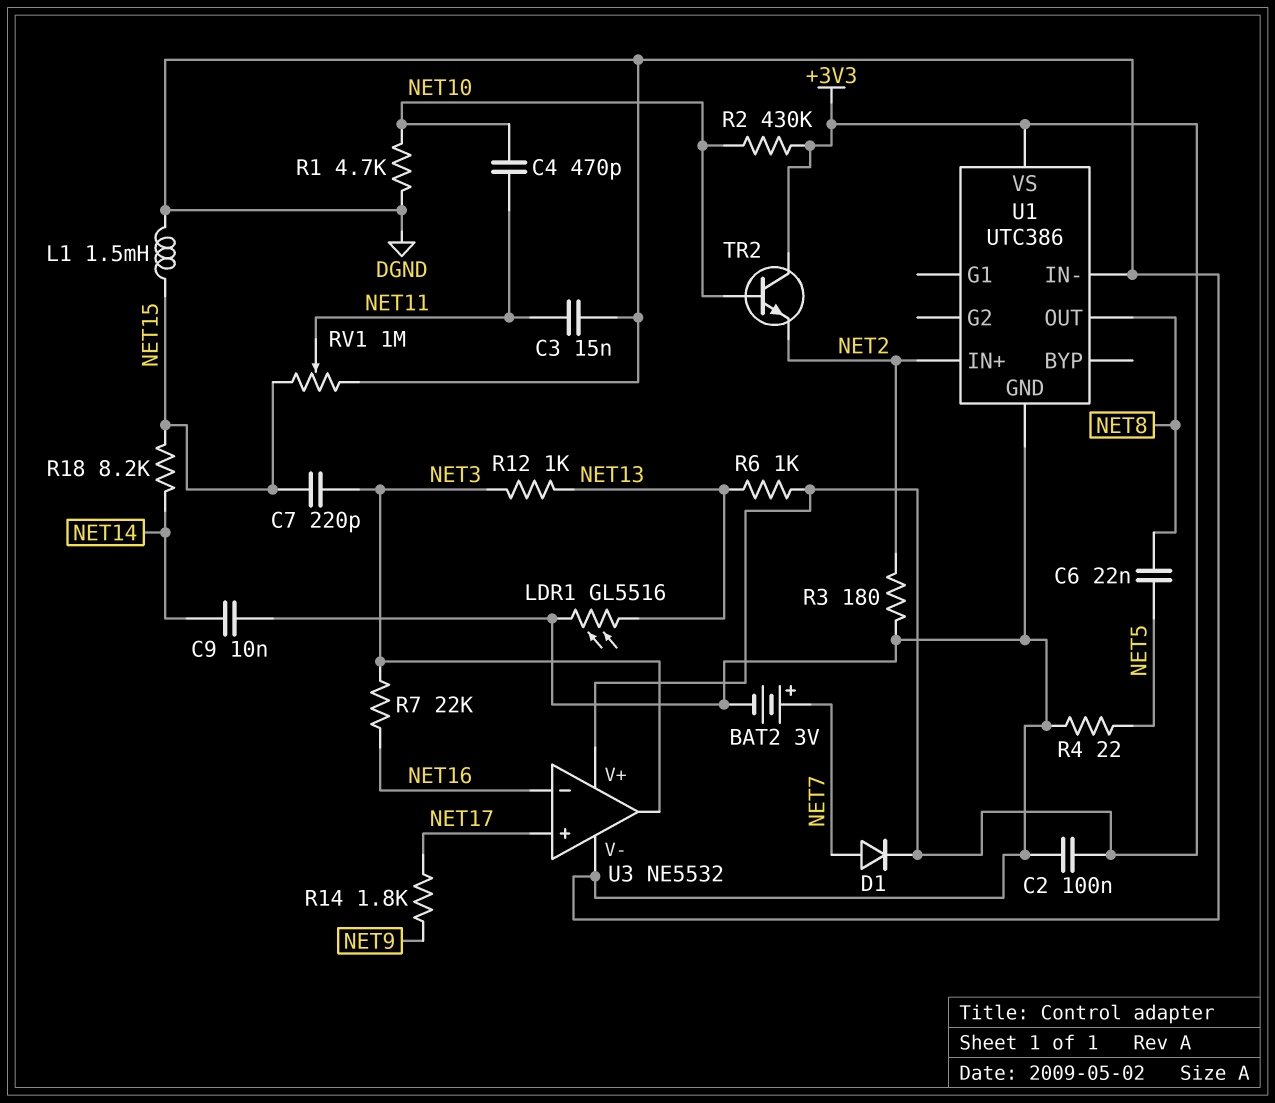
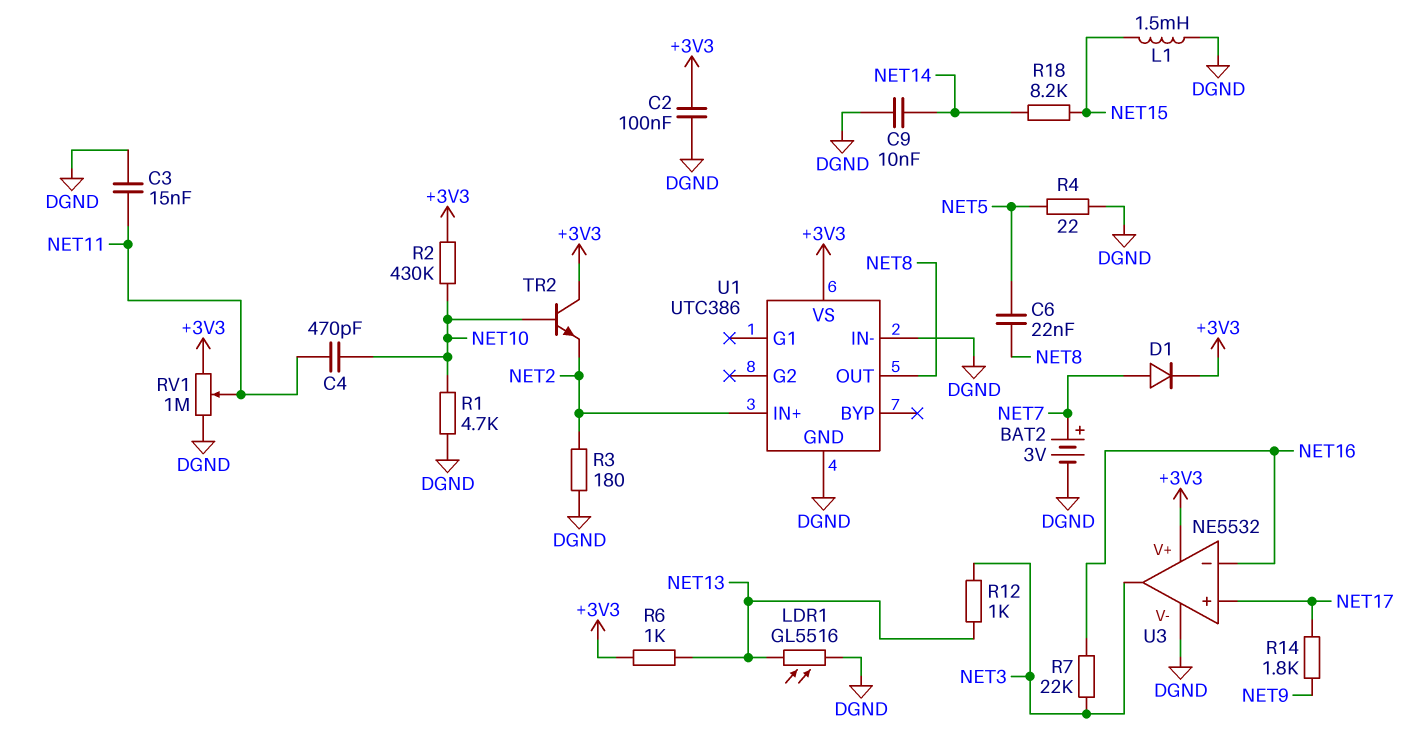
C7: 220pF (NET3, NET15) -> none
RV1: 1M (DGND, NET15, wiper NET11) -> 1M (+3V3, DGND, wiper NET11)

